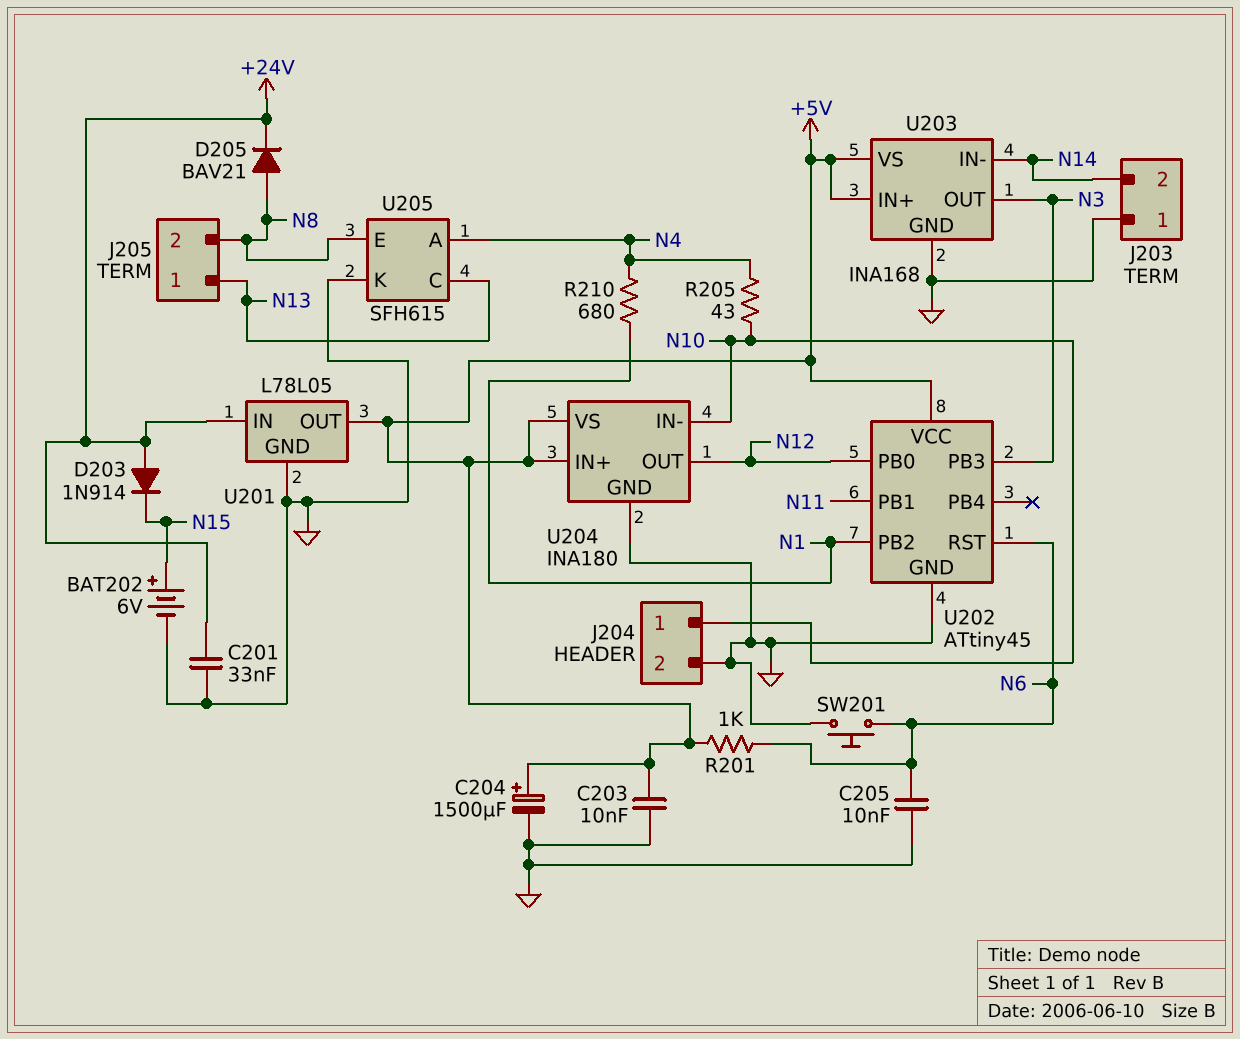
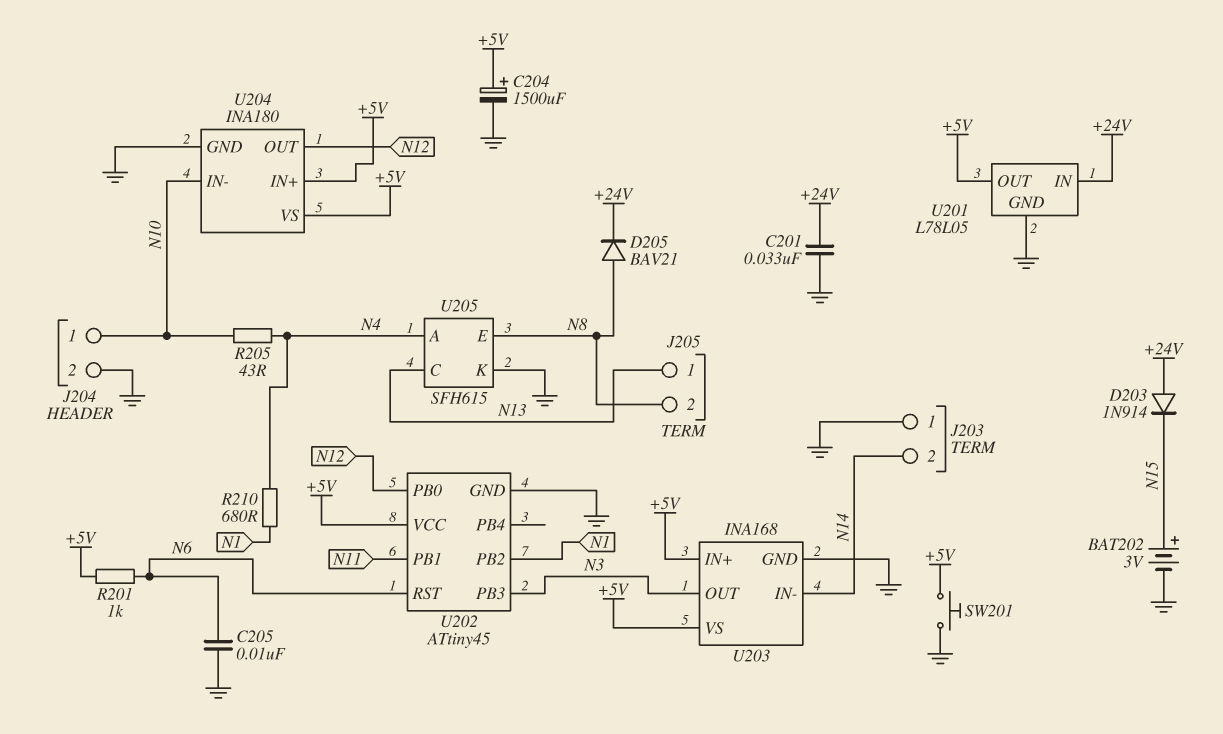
BAT202: 6V (plus N15, minus GND) -> 3V (plus N15, minus GND)
C203: 10nF (+5V, GND) -> none
SW201: button (GND, N6) -> button (+5V, GND)

